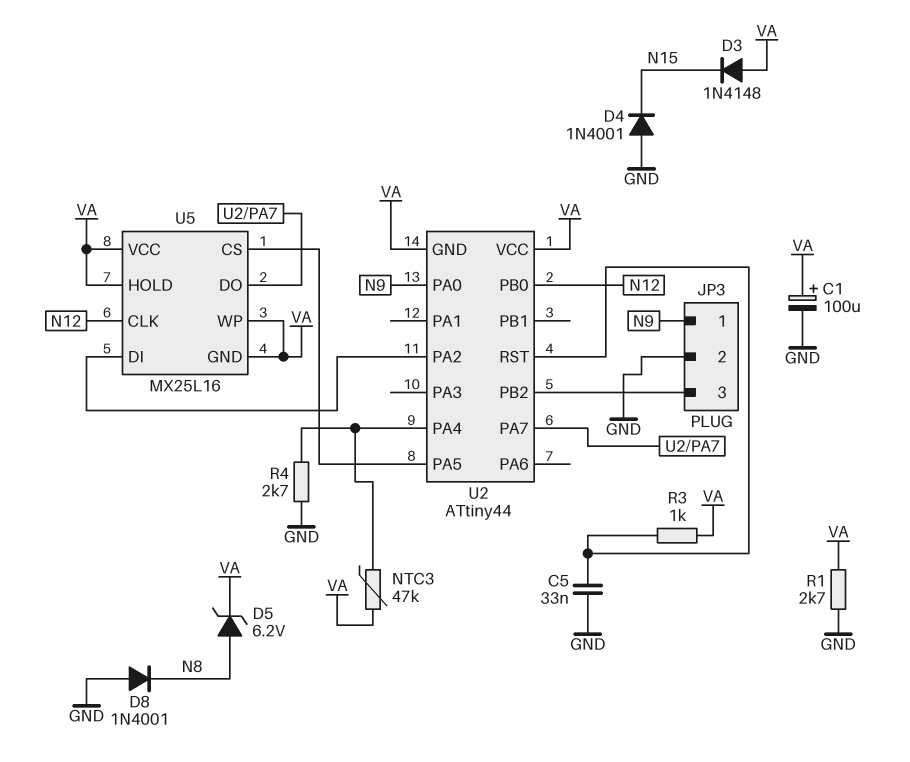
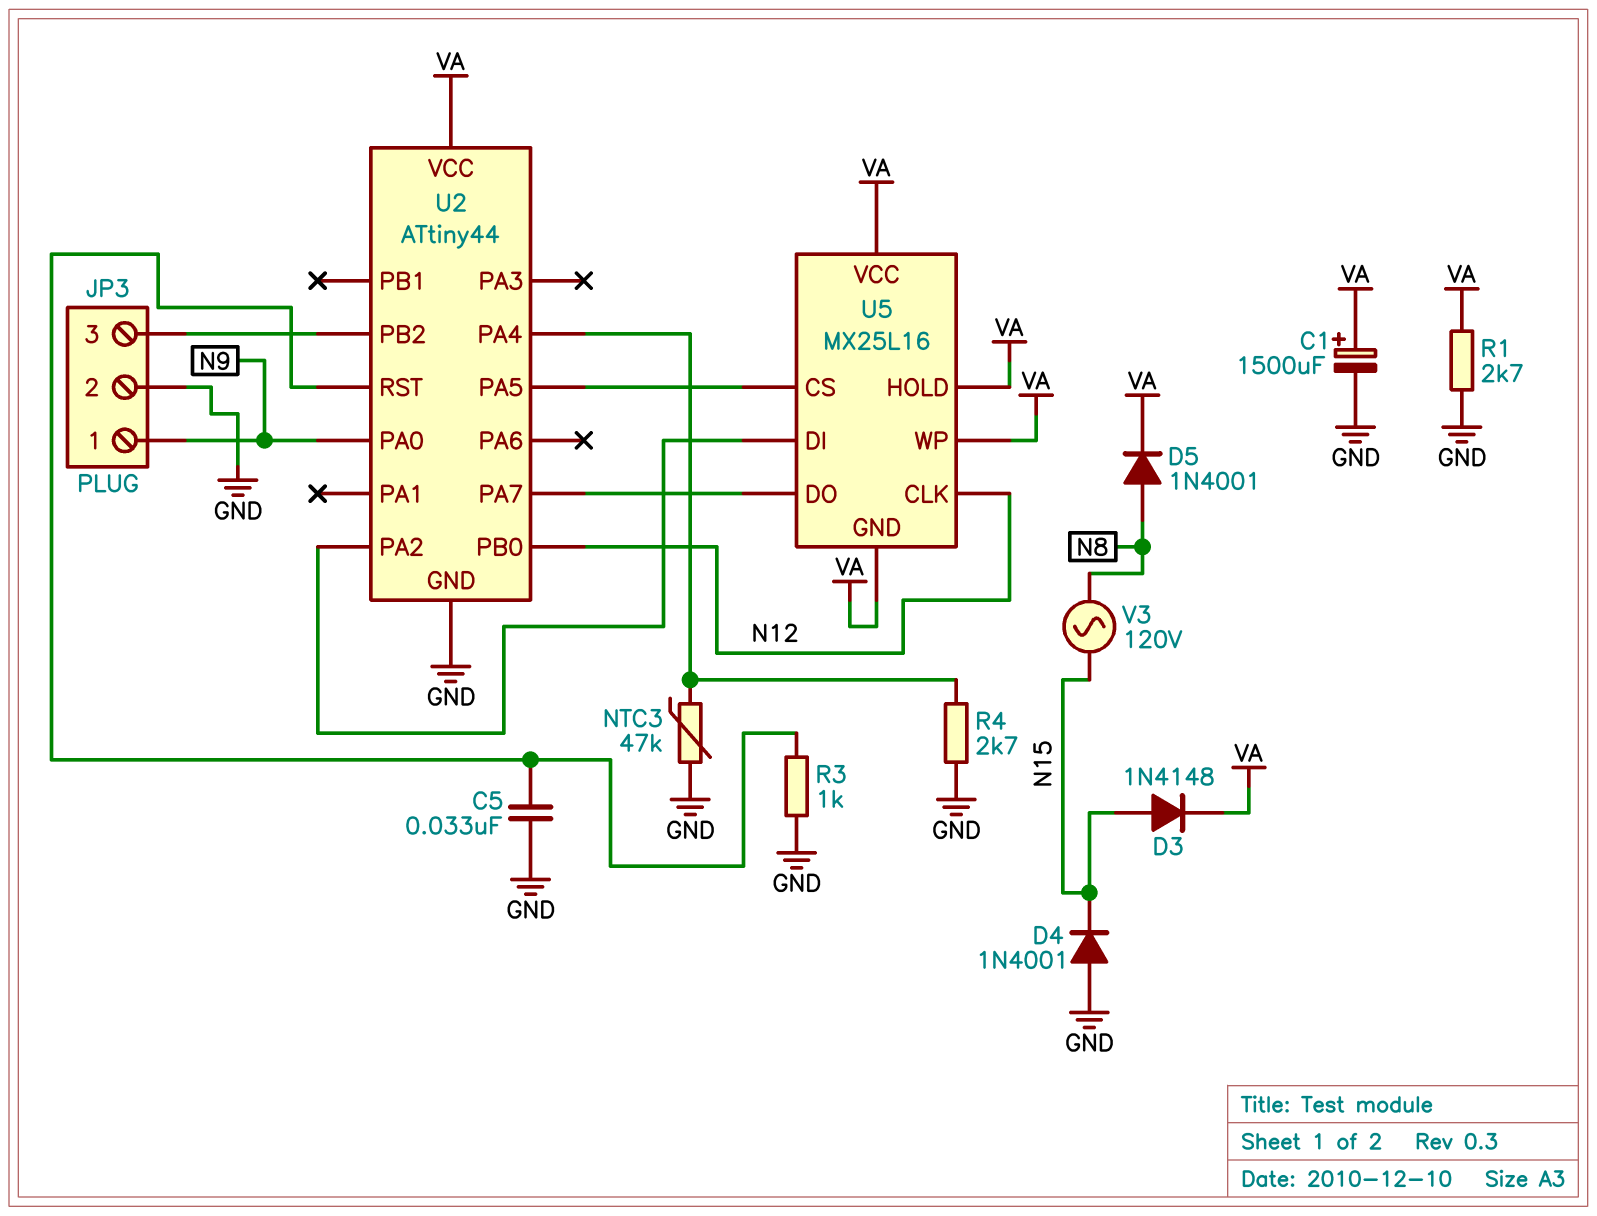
C1: 100uF (plus VA, minus GND) -> 1500uF (plus VA, minus GND)
D3: diode 1N4148 (A VA, K N15) -> diode 1N4148 (A N15, K VA)
D5: zener 6.2V (A N8, K VA) -> diode 1N4001 (A N8, K VA)
D8: diode 1N4001 (A GND, K N8) -> none
NTC3: 47k (U2/PA4, VA) -> 47k (GND, U2/PA4)
R3: 1k (U2/RST, VA) -> 1k (GND, U2/RST)
U2 pin GND: VA -> GND
V3: none -> AC 120V (N8, N15)

